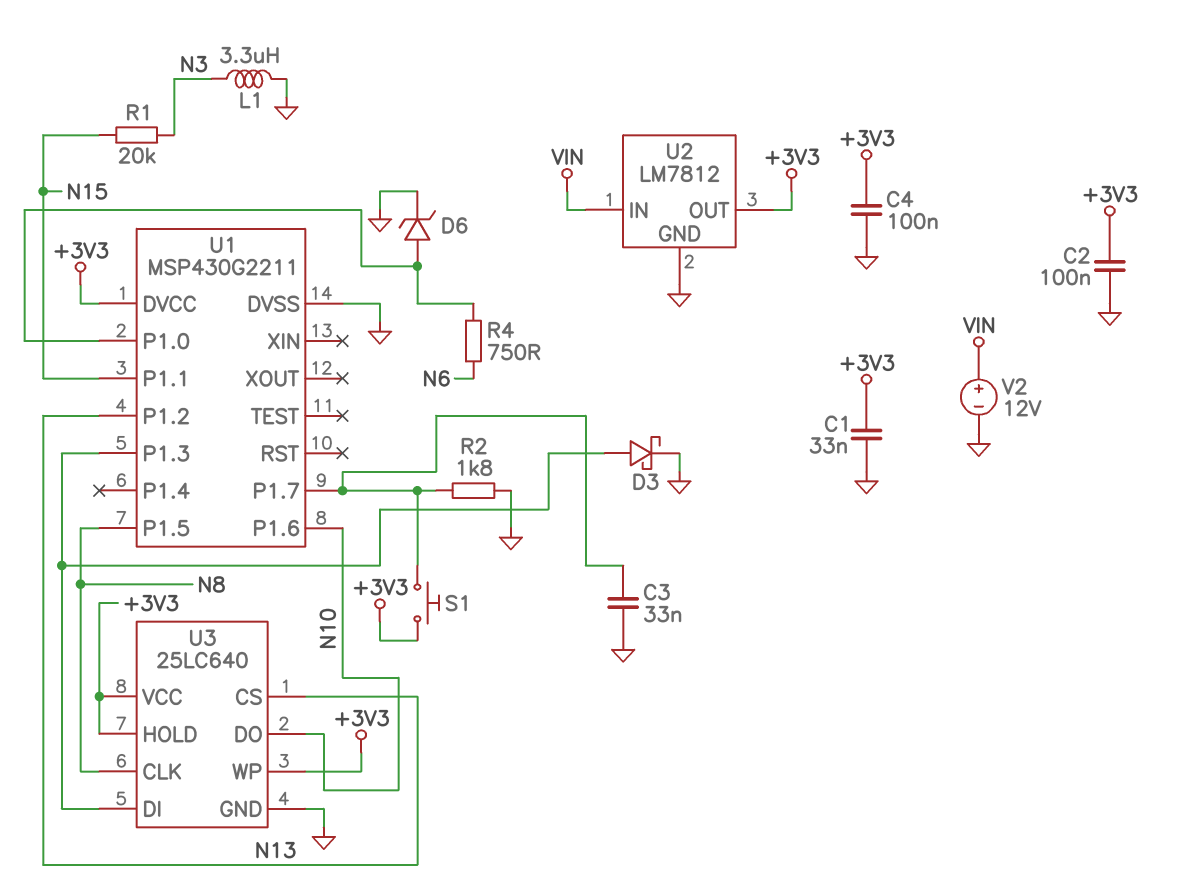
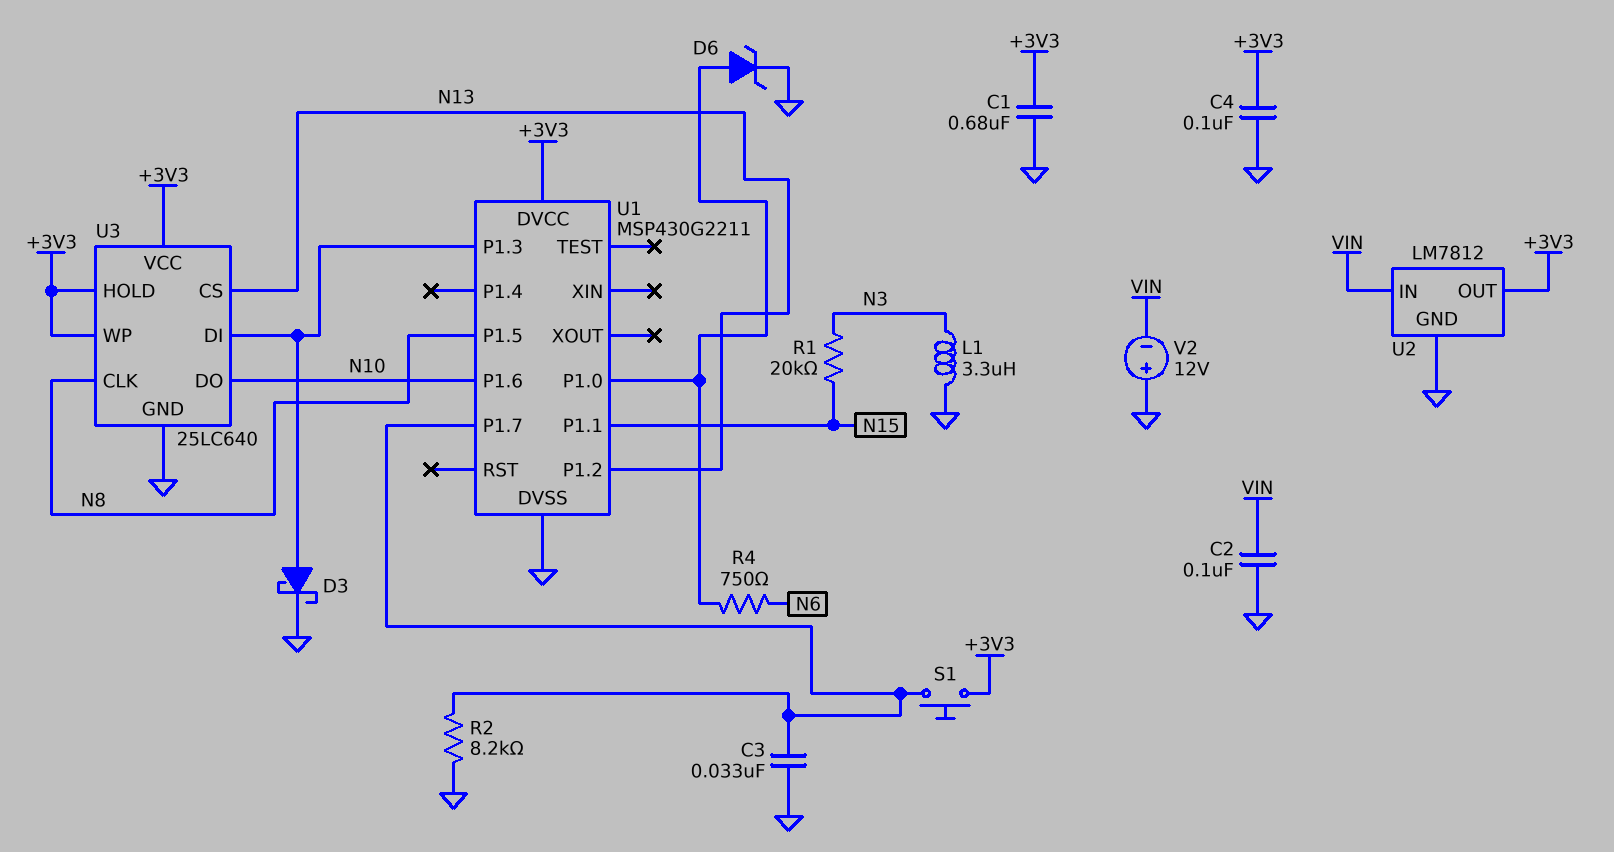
C1: 33nF (+3V3, GND) -> 680nF (+3V3, GND)
C2: 100nF (+3V3, GND) -> 100nF (GND, VIN)
R2: 1.8k (GND, U1/P1.7) -> 8.2k (GND, U1/P1.7)
V2: 12V (plus VIN, minus GND) -> 12V (plus GND, minus VIN)

